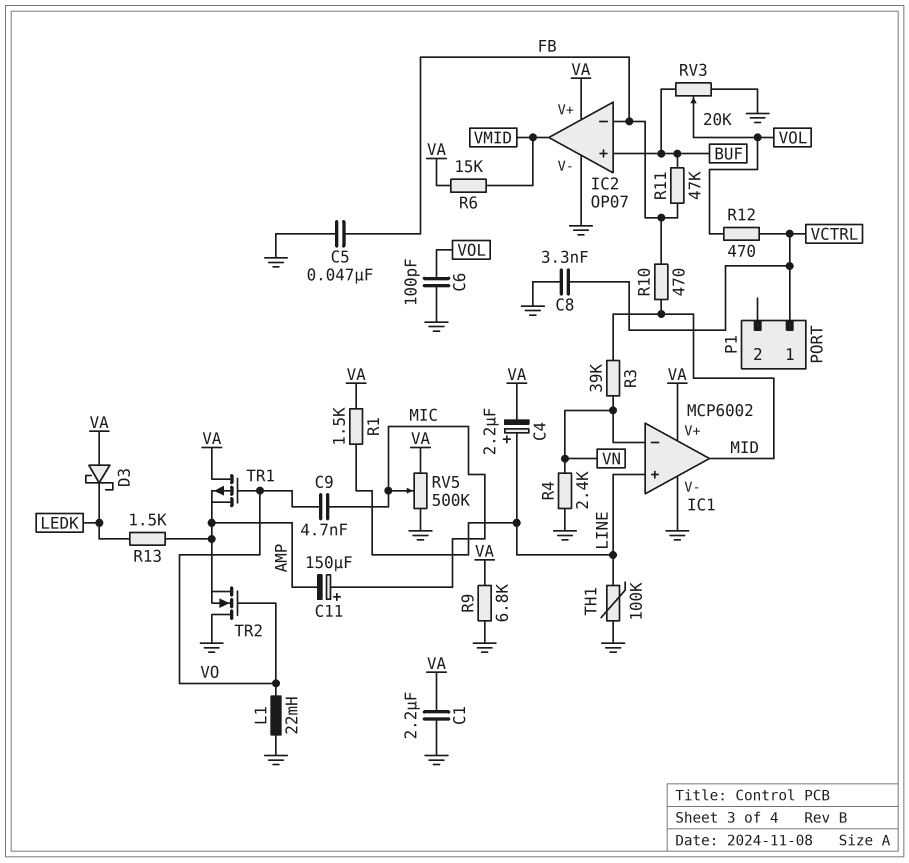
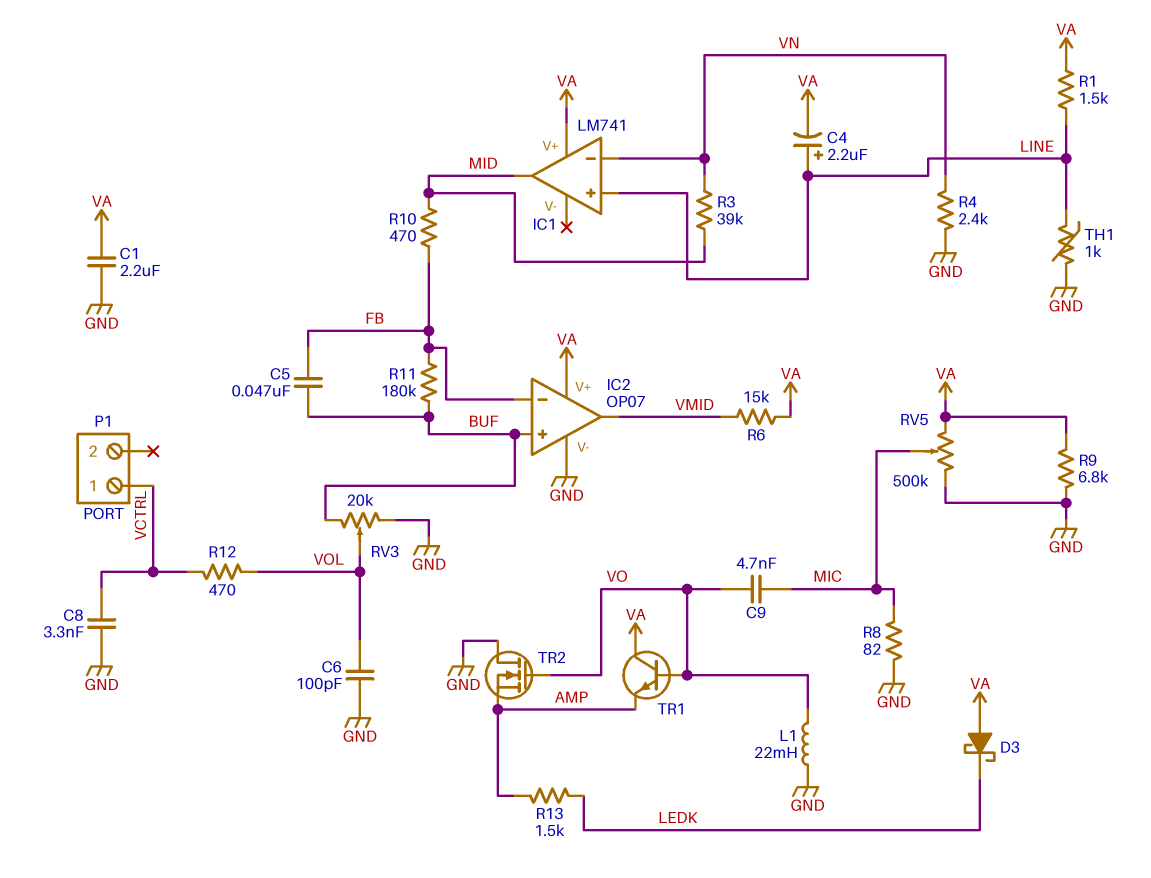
C5: 47nF (FB, GND) -> 47nF (BUF, FB)
C11: 150uF (plus MIC, minus AMP) -> none
IC1: MCP6002 -> LM741
IC1 pin V-: GND -> none
R8: none -> 82 (GND, MIC)
R11: 47k (BUF, FB) -> 180k (BUF, FB)
TH1: 100k (GND, LINE) -> 1k (GND, LINE)
TR1: PMOS (G VO, D VA, S AMP) -> NPN (B VO, C VA, E AMP)

